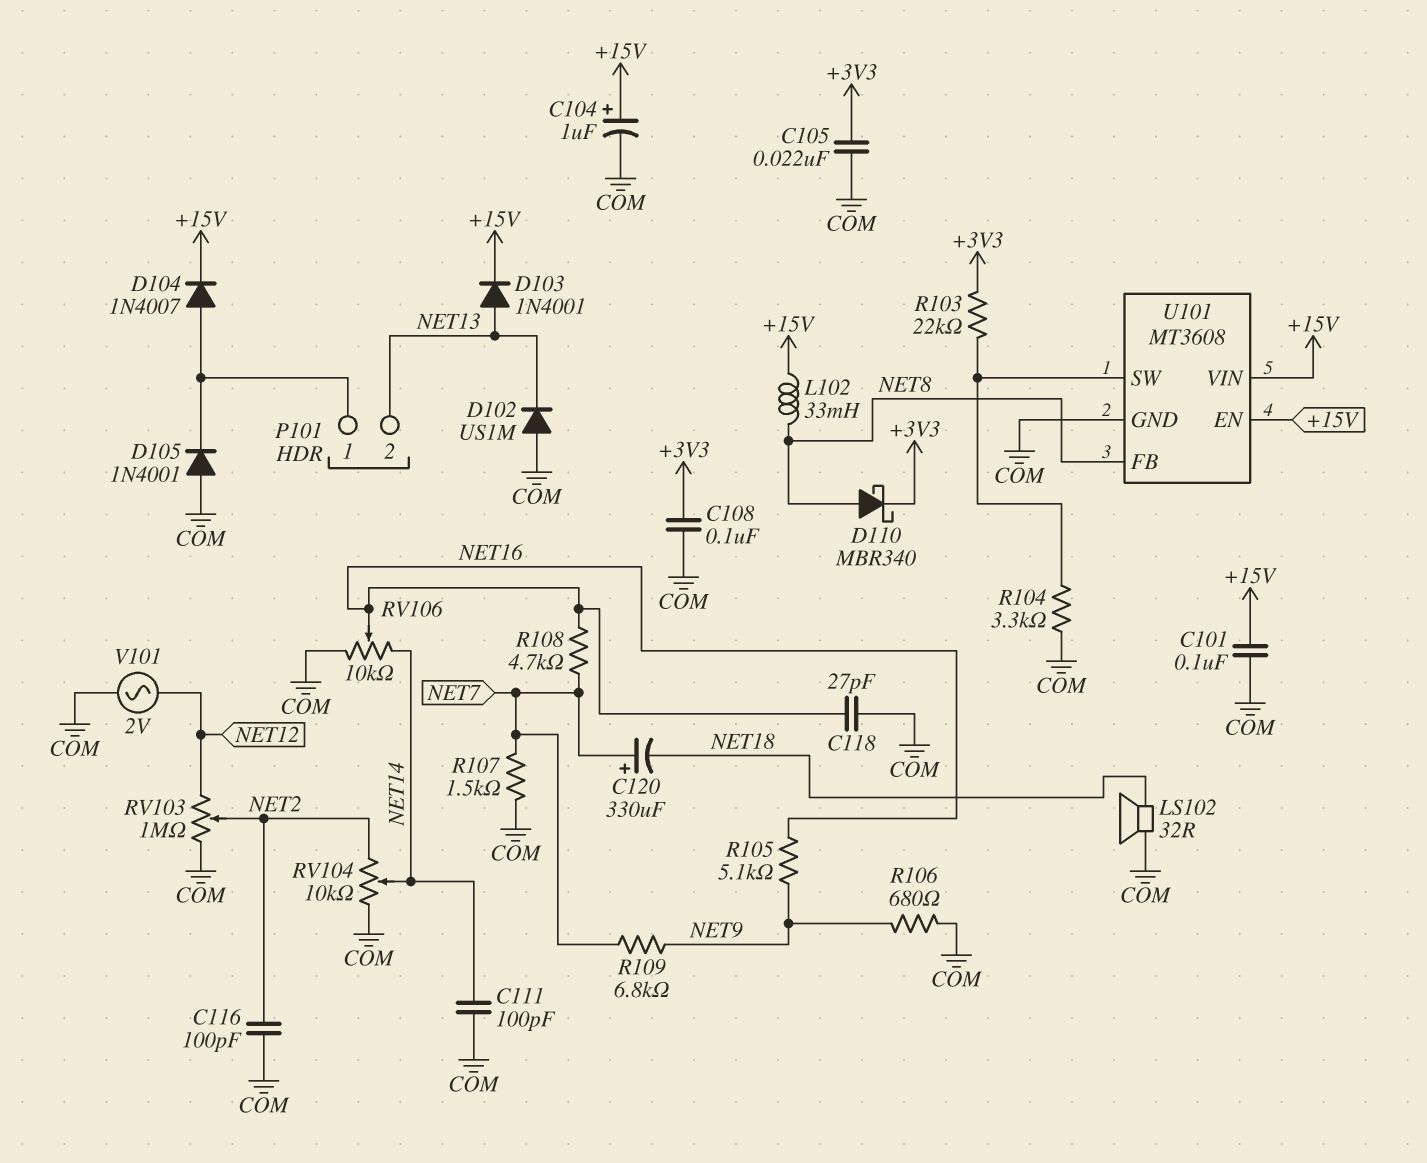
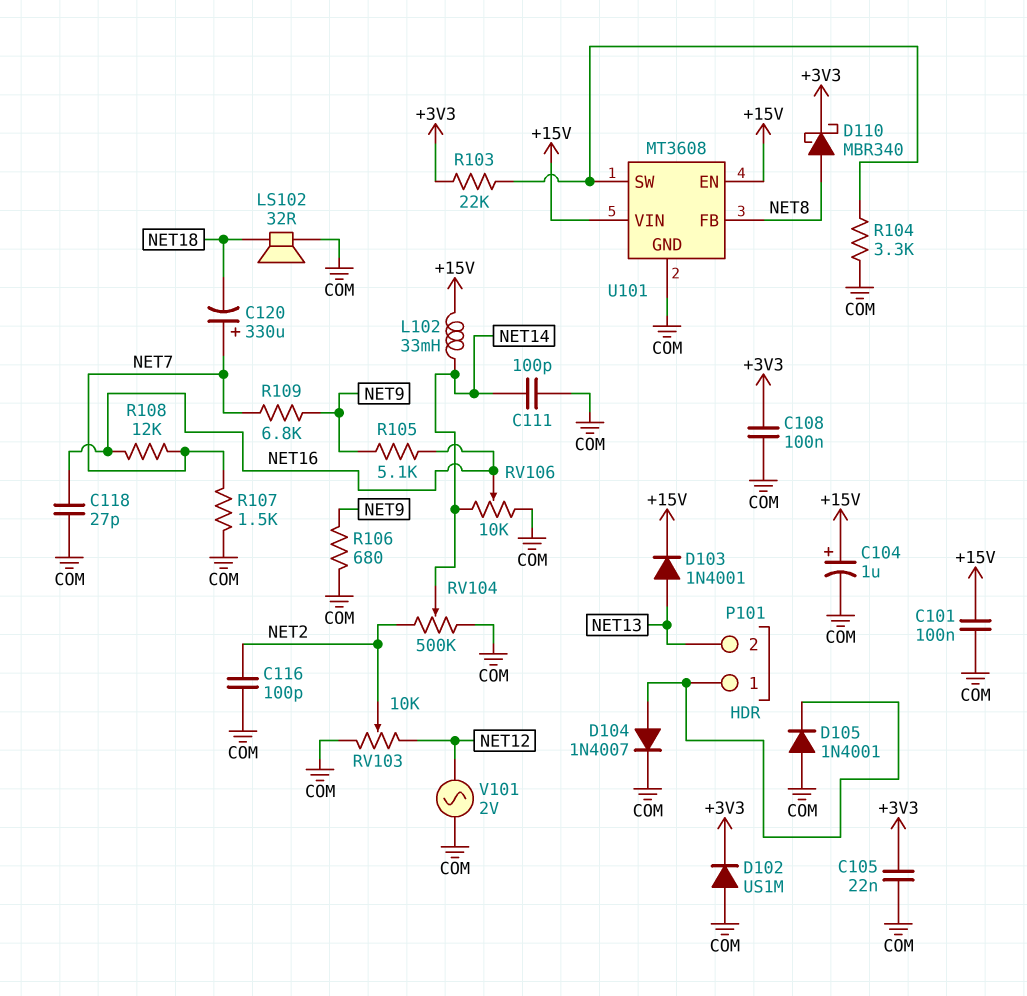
D102: diode US1M (A COM, K NET13) -> diode US1M (A COM, K +3V3)
D104: diode 1N4007 (A P101/1, K +15V) -> diode 1N4007 (A P101/1, K COM)
L102: 33mH (+15V, NET8) -> 33mH (+15V, NET14)
R108: 4.7k (NET7, NET16) -> 12k (NET7, NET16)
RV103: 1M (COM, NET12, wiper NET2) -> 10k (COM, NET12, wiper NET2)
RV104: 10k (COM, NET2, wiper NET14) -> 500k (COM, NET2, wiper NET14)

